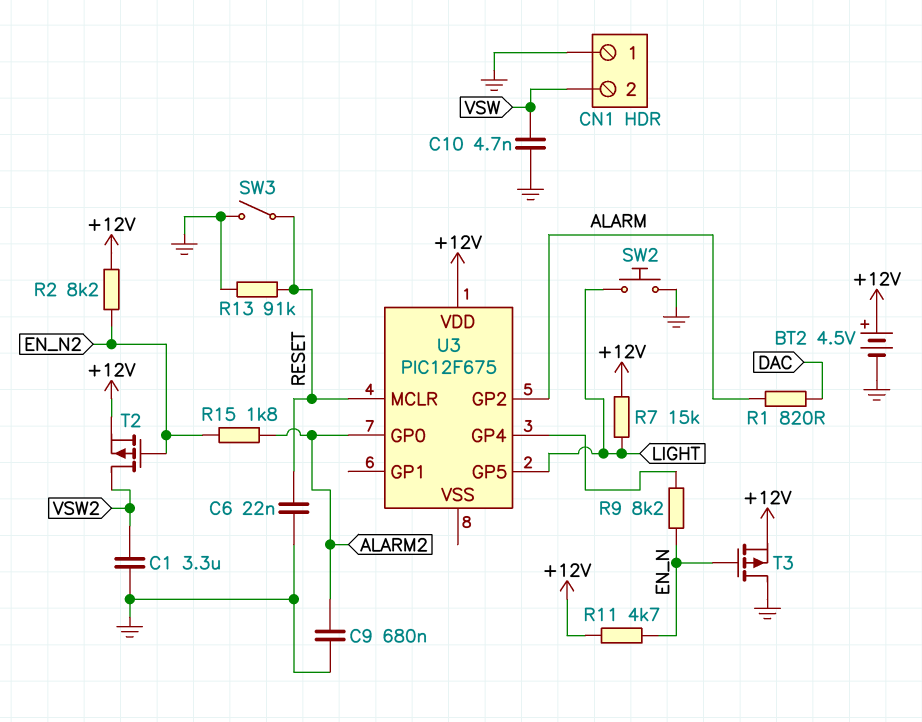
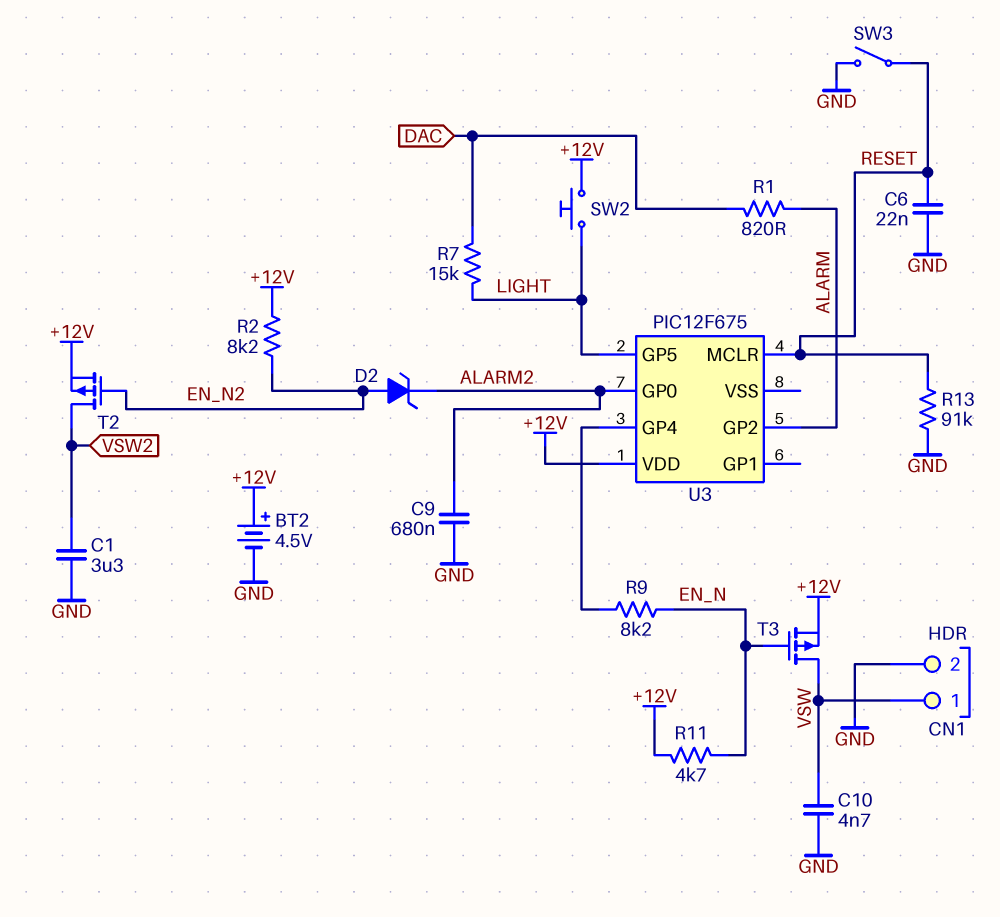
CN1 pin 1: GND -> VSW
CN1 pin 2: VSW -> GND
D2: none -> zener (A EN_N2, K ALARM2)
R7: 15k (+12V, LIGHT) -> 15k (DAC, LIGHT)
R15: 1.8k (ALARM2, EN_N2) -> none
SW2: button (GND, LIGHT) -> button (+12V, LIGHT)
T3: PMOS (G EN_N, D GND, S +12V) -> PMOS (G EN_N, D VSW, S +12V)

